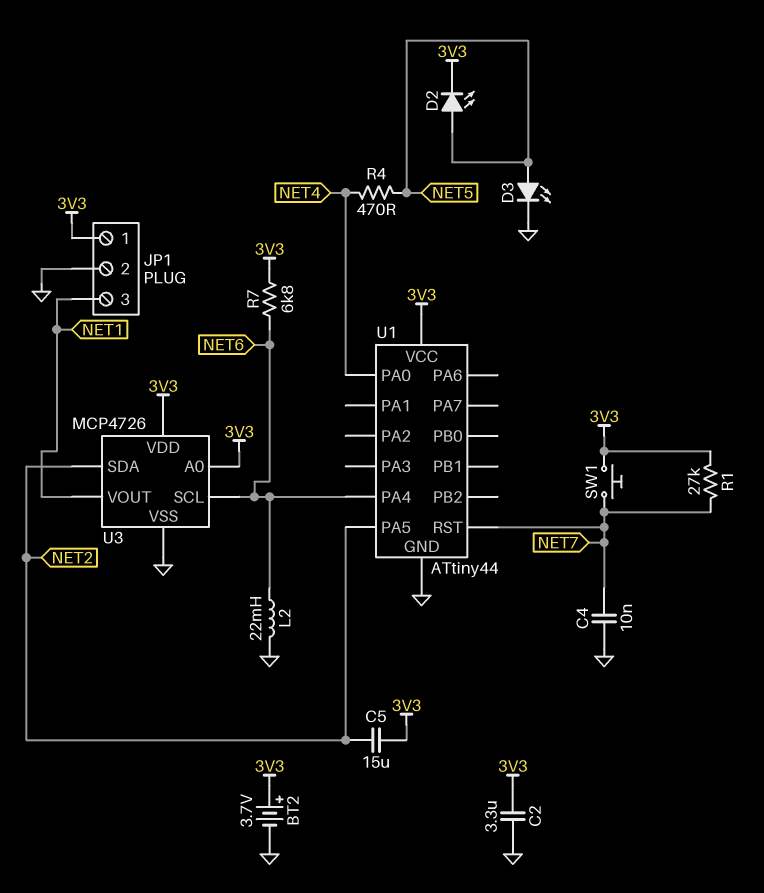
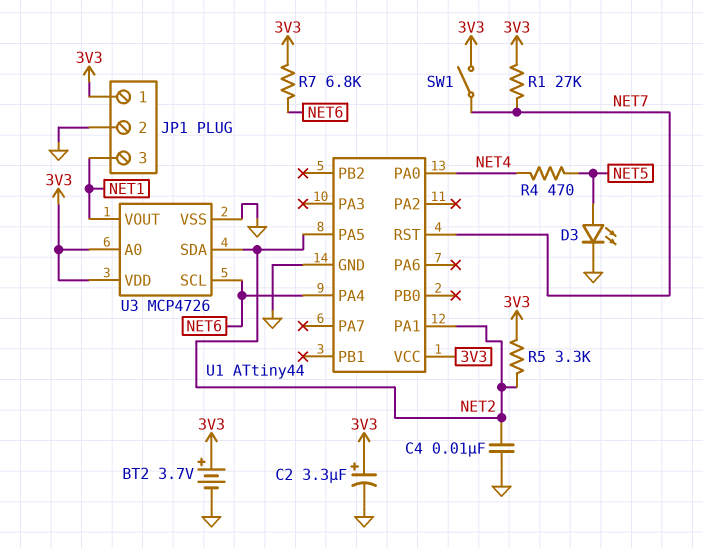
C2: 3.3uF (3V3, GND) -> 3.3uF (plus 3V3, minus GND)
C4: 10nF (GND, NET7) -> 10nF (GND, NET2)
C5: 15uF (3V3, NET2) -> none
D2: LED (A NET5, K 3V3) -> none
L2: 22mH (GND, NET6) -> none
R5: none -> 3.3k (3V3, NET2)
SW1: button (3V3, NET7) -> switch (3V3, NET7)
U1 pin PA1: none -> NET2

